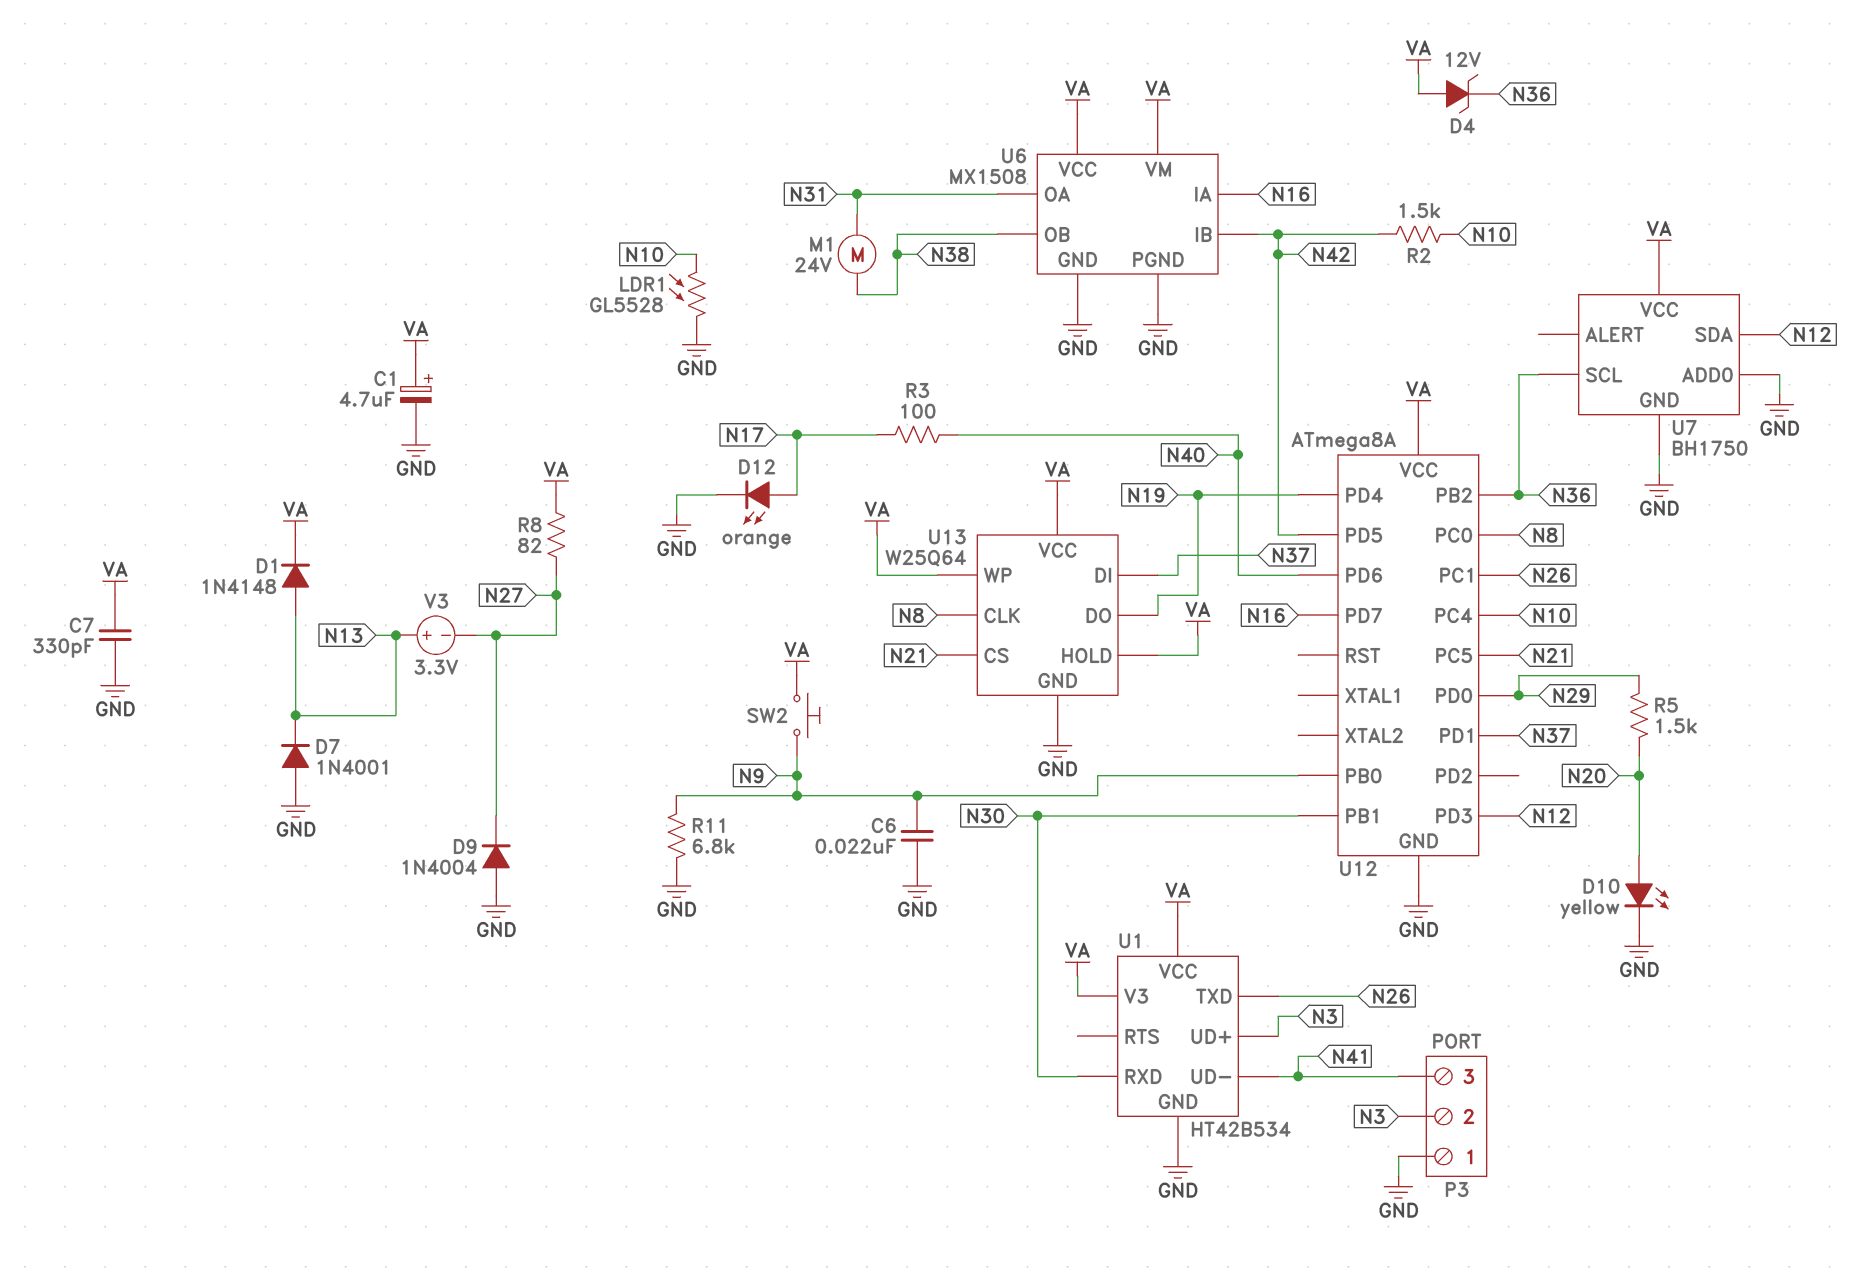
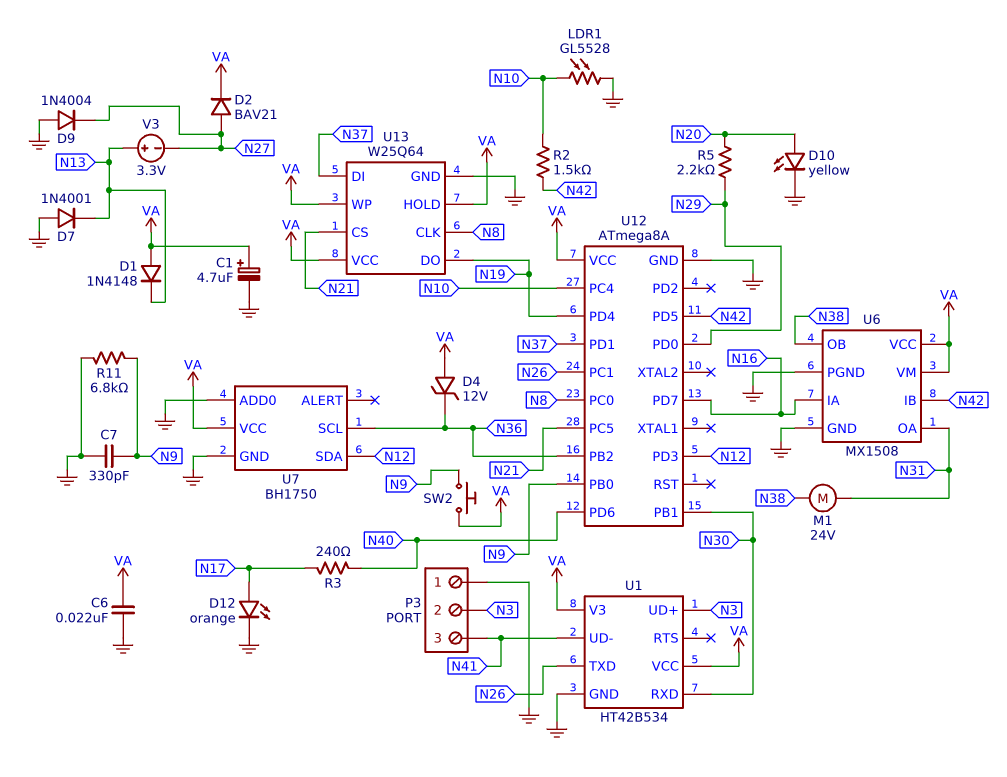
C6: 22nF (GND, N9) -> 22nF (GND, VA)
C7: 330pF (GND, VA) -> 330pF (GND, N9)
D1: diode 1N4148 (A N13, K VA) -> diode 1N4148 (A VA, K N13)
D2: none -> diode BAV21 (A N27, K VA)
R3: 100 (N17, N40) -> 240 (N17, N40)
R5: 1.5k (N20, N29) -> 2.2k (N20, N29)
R8: 82 (N27, VA) -> none

